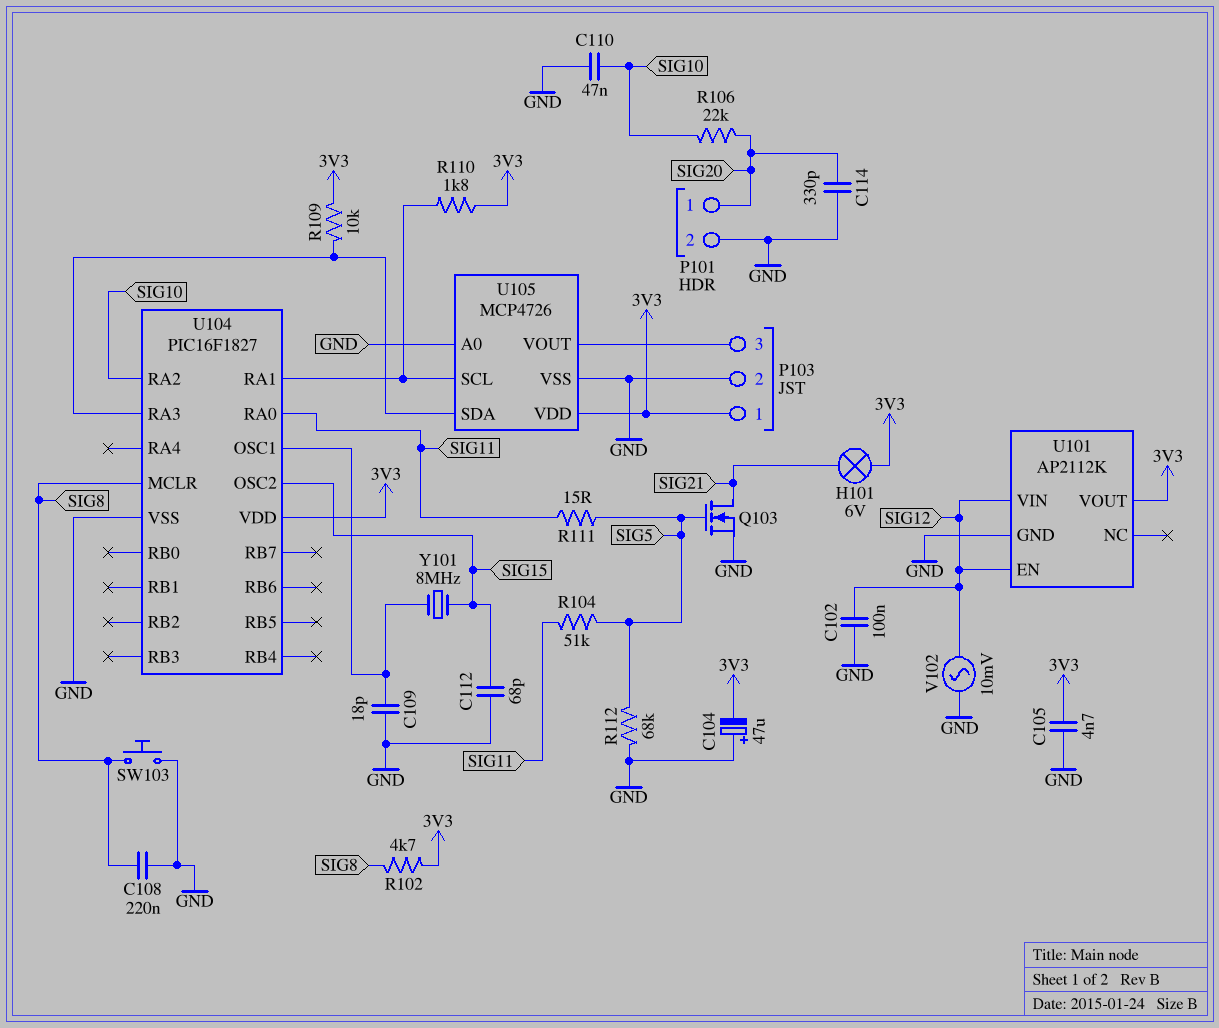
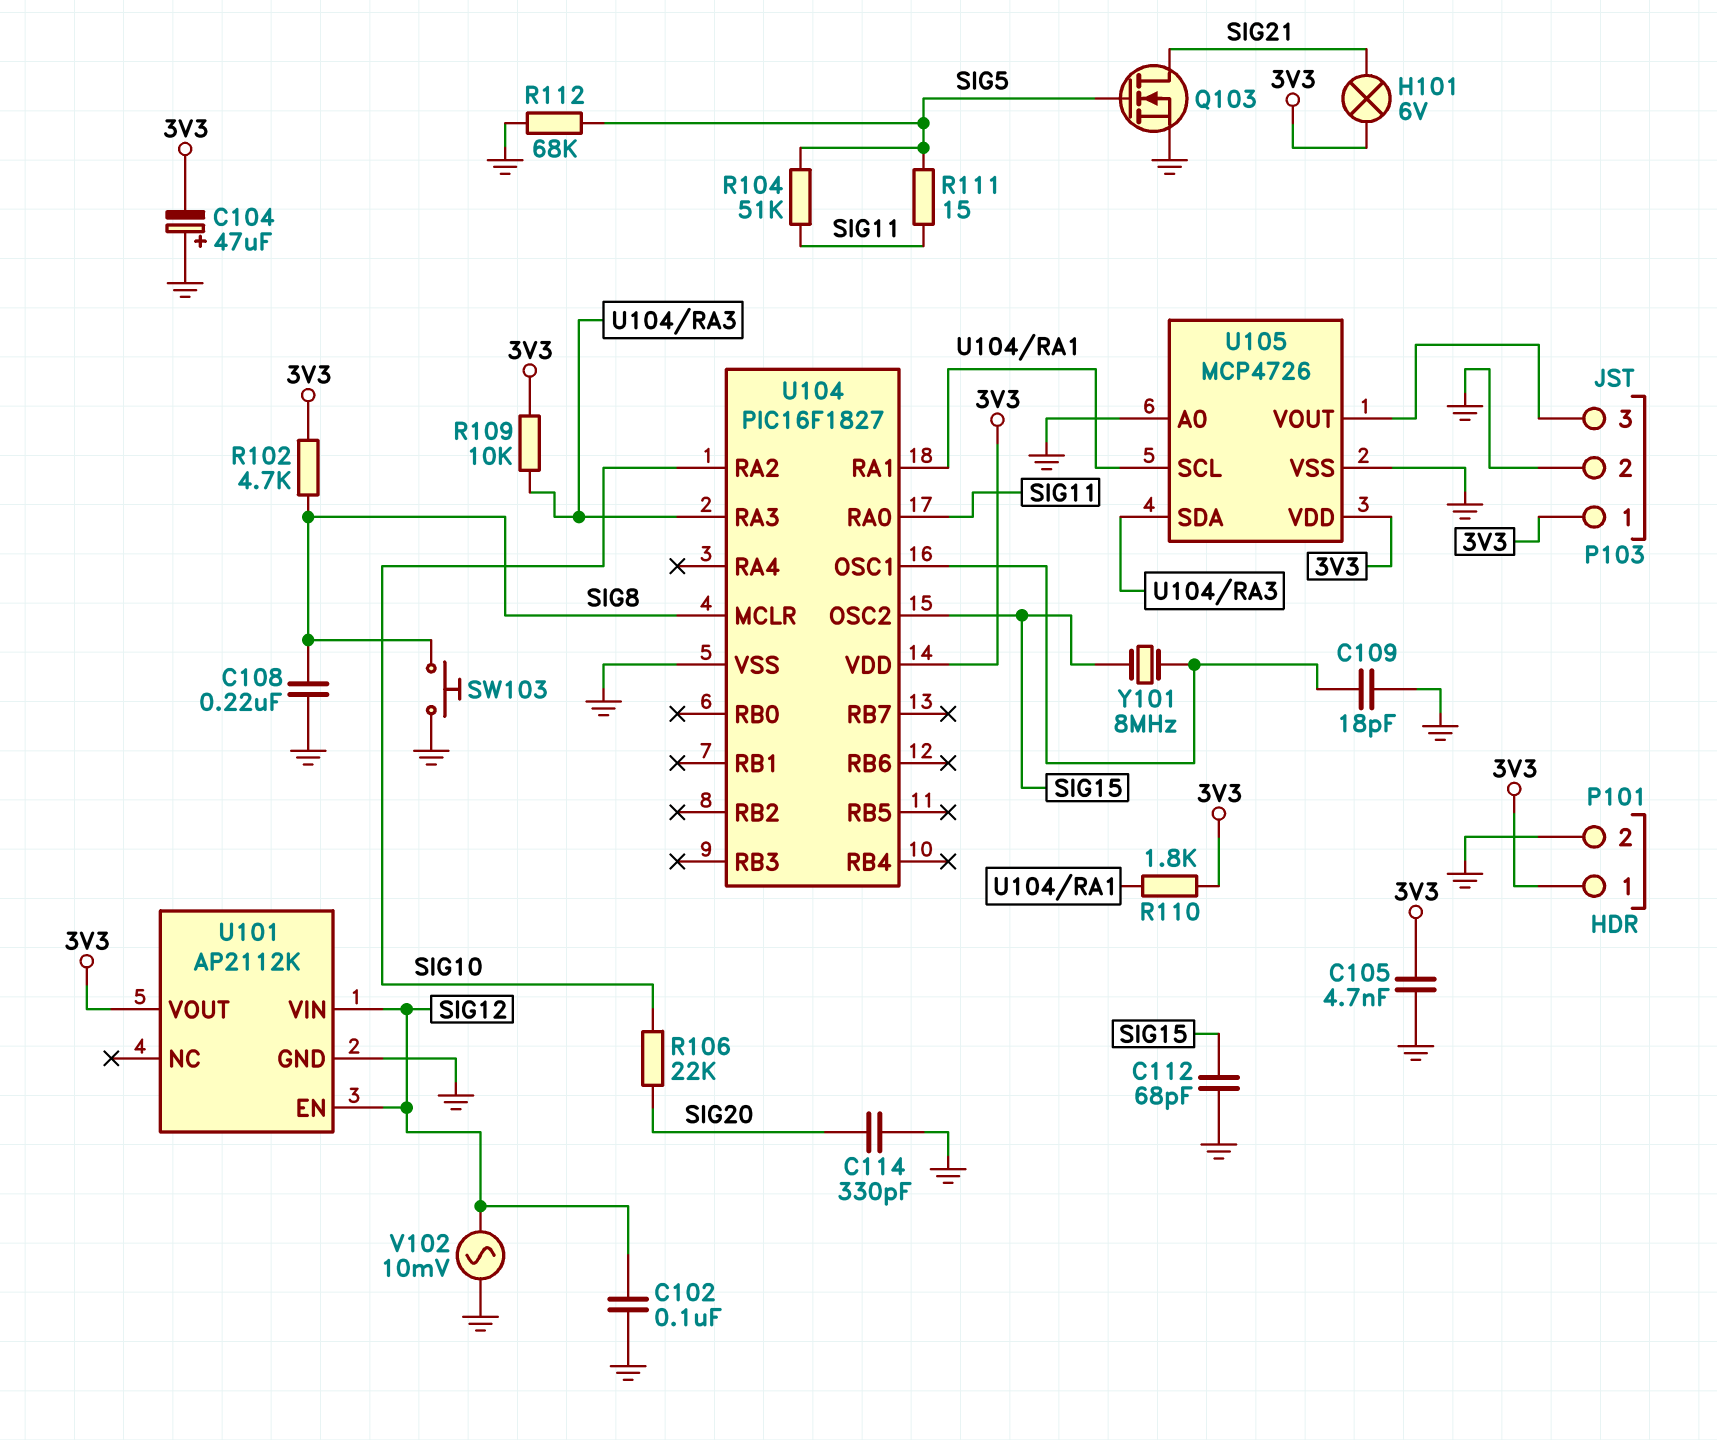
C110: 47nF (GND, SIG10) -> none
P101 pin 1: SIG20 -> 3V3

